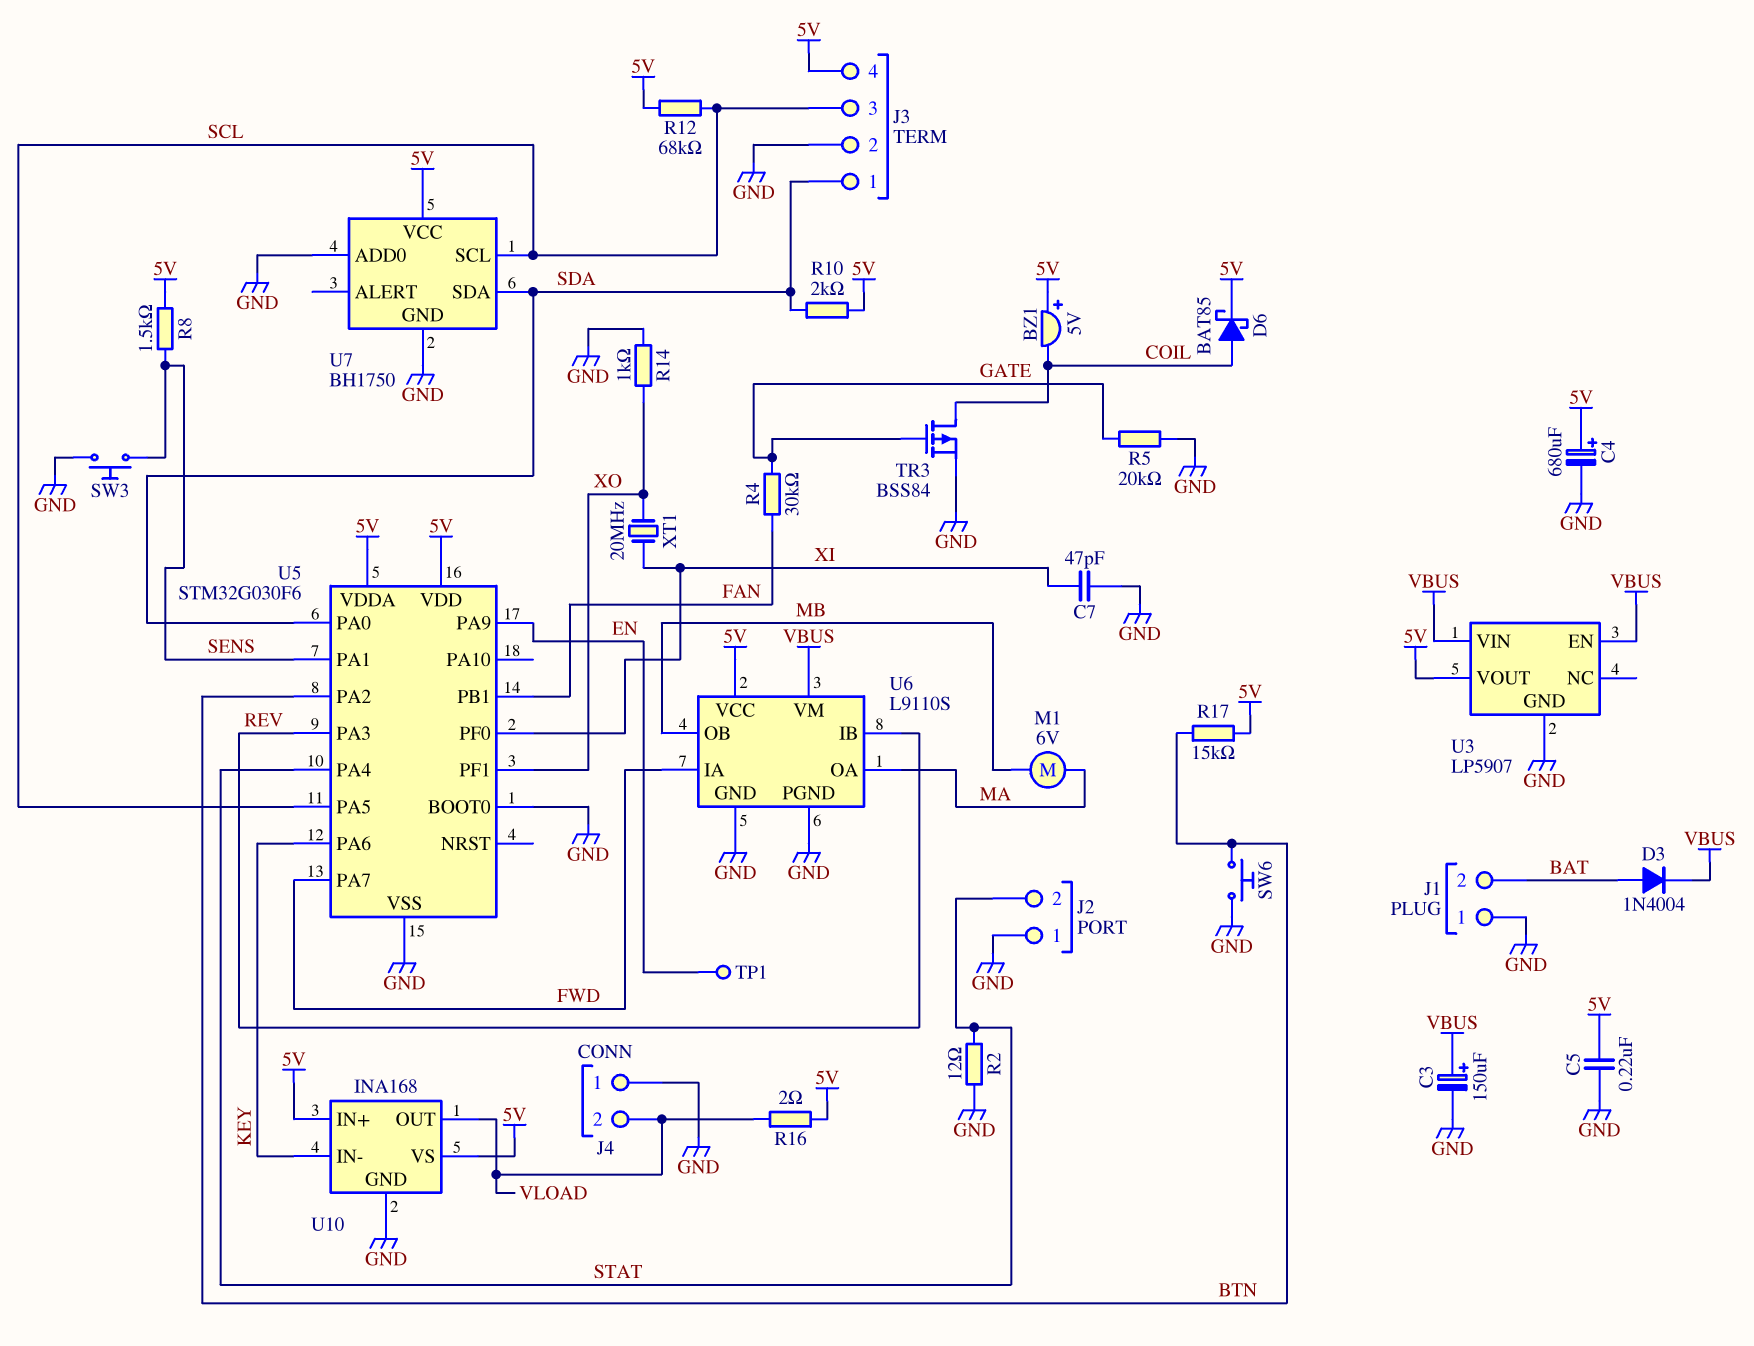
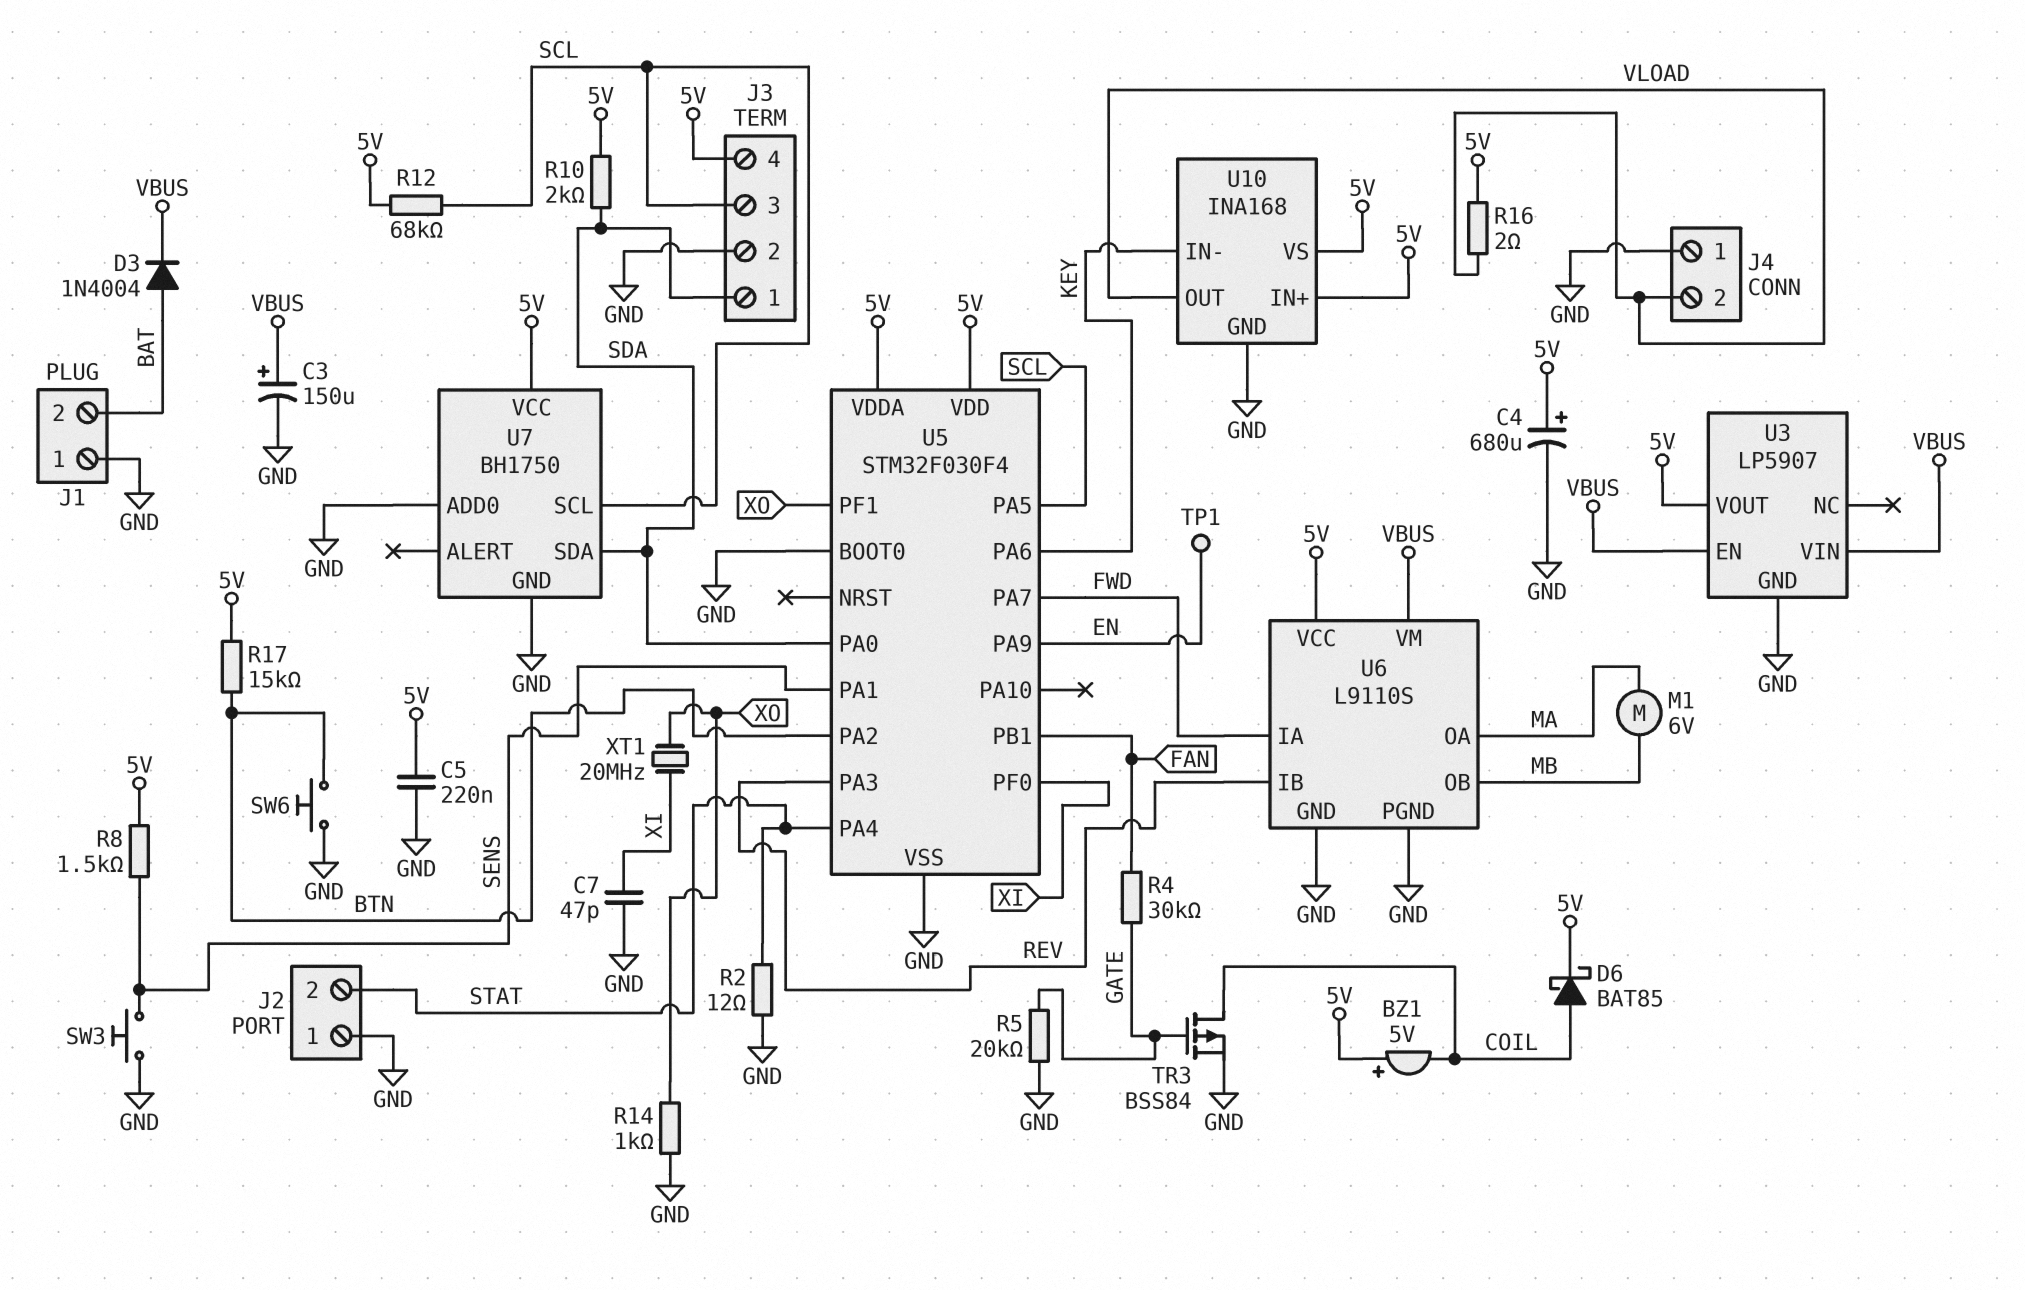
U5: STM32G030F6 -> STM32F030F4

